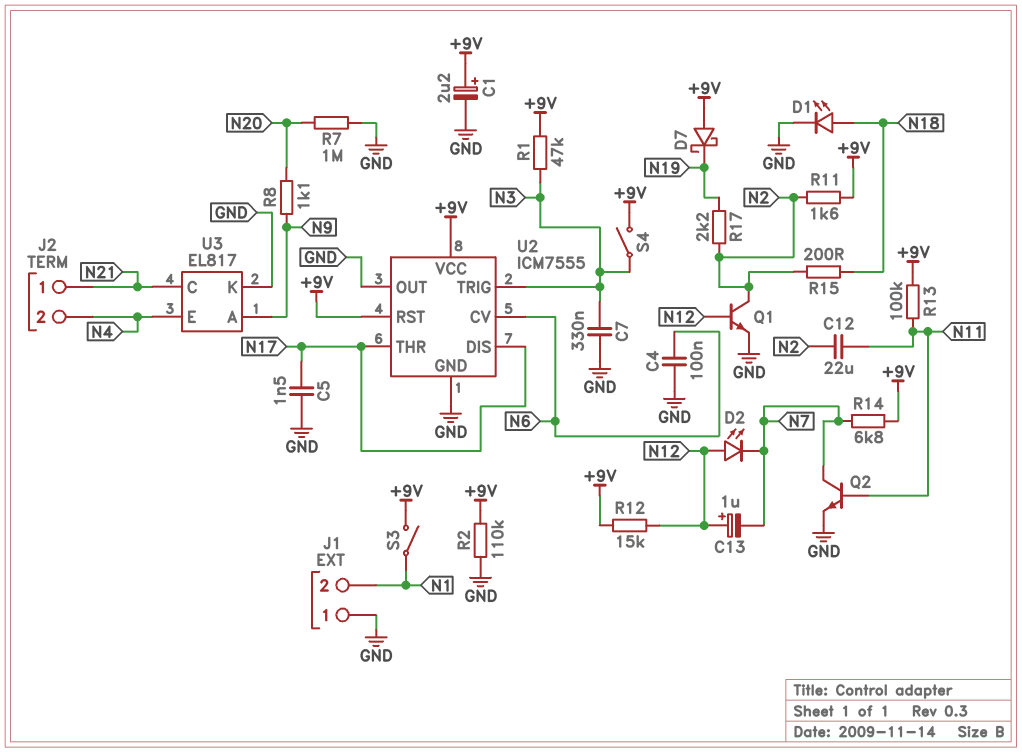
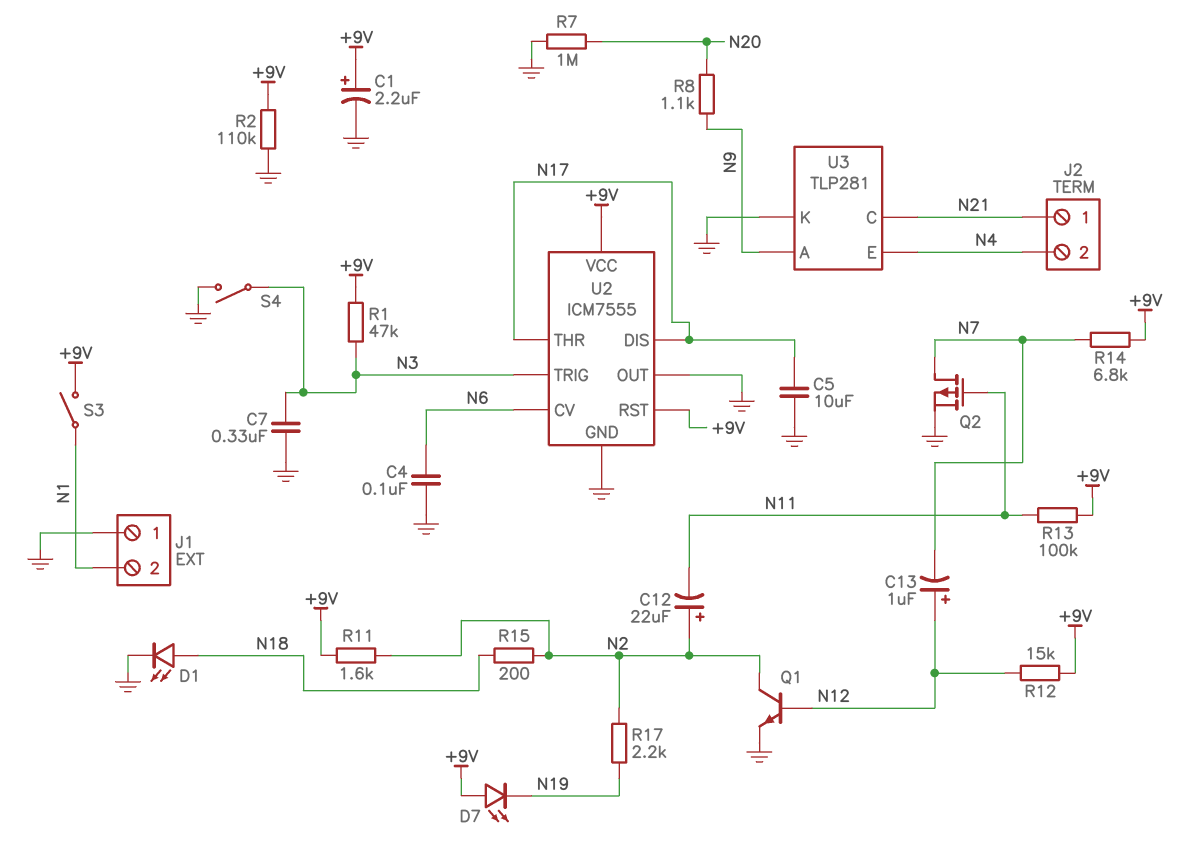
C5: 1.5nF (GND, N17) -> 10uF (GND, N17)
C12: 22uF (N2, N11) -> 22uF (plus N2, minus N11)
D2: LED (A N12, K N7) -> none
D7: schottky (A +9V, K N19) -> LED (A +9V, K N19)
Q2: NPN (B N11, C N7, E GND) -> PMOS (G N11, D N7, S GND)
S4: switch (+9V, N3) -> switch (GND, N3)
U3: EL817 -> TLP281

